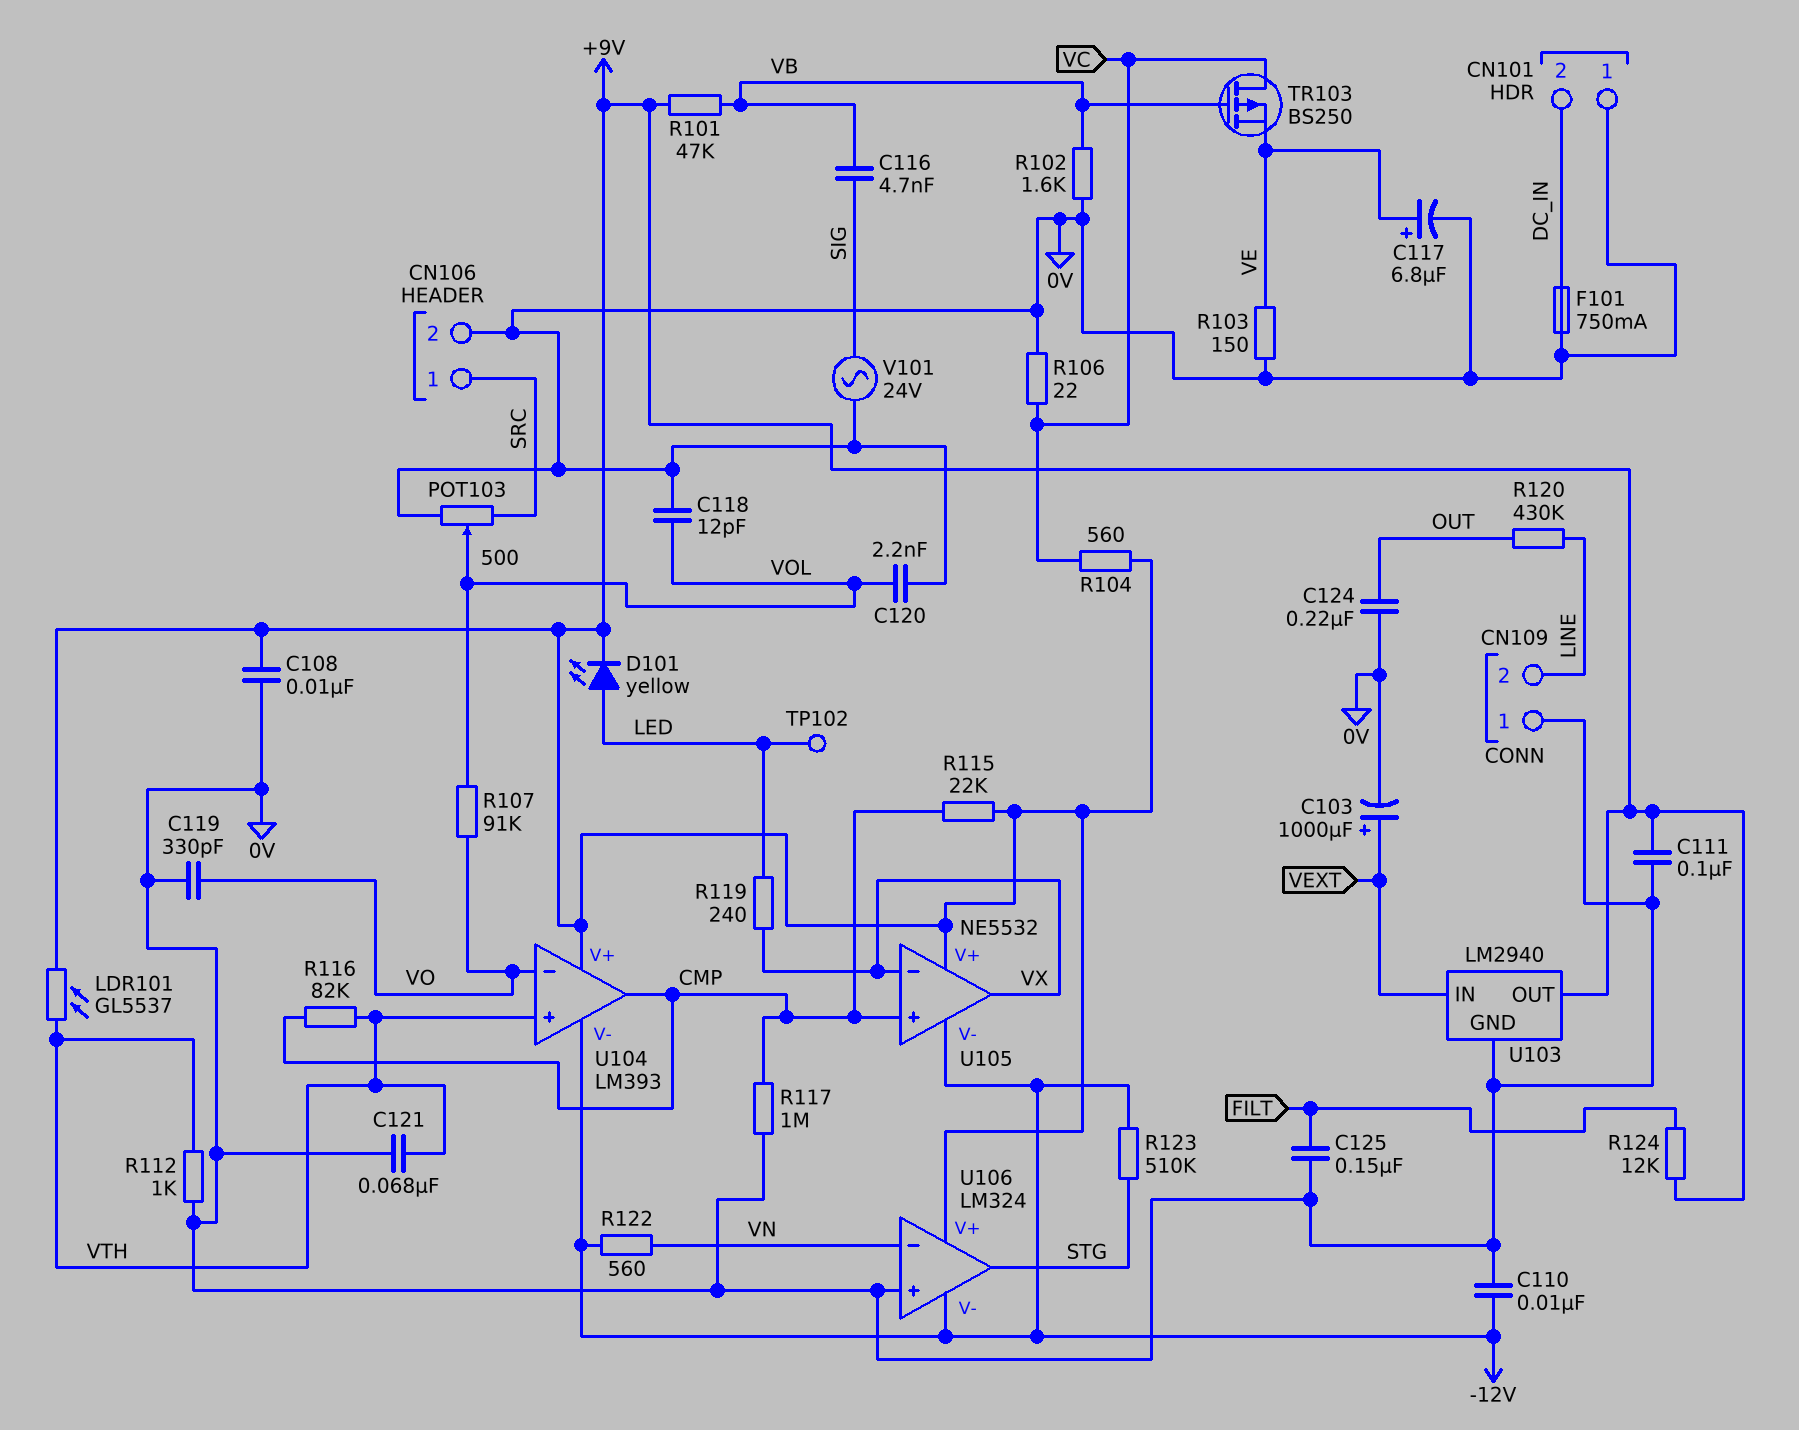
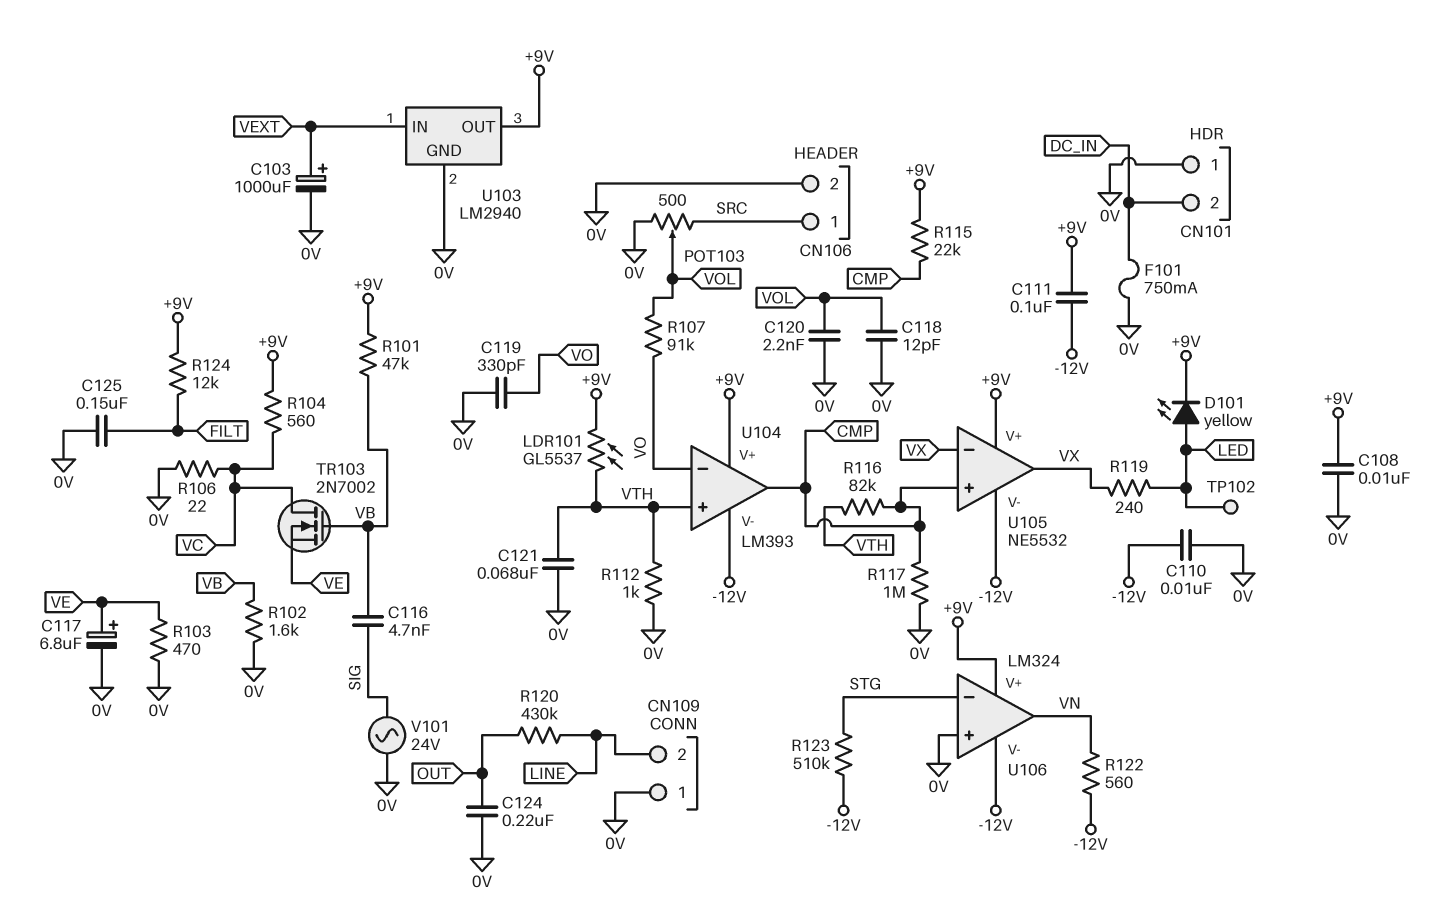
C111: 100nF (+9V, 0V) -> 100nF (+9V, -12V)
R103: 150 (0V, VE) -> 470 (0V, VE)
TR103: PMOS BS250 (G VB, D VC, S VE) -> NMOS 2N7002 (G VB, D VC, S VE)
U106 pin in-: VN -> STG
U106 pin out: STG -> VN

